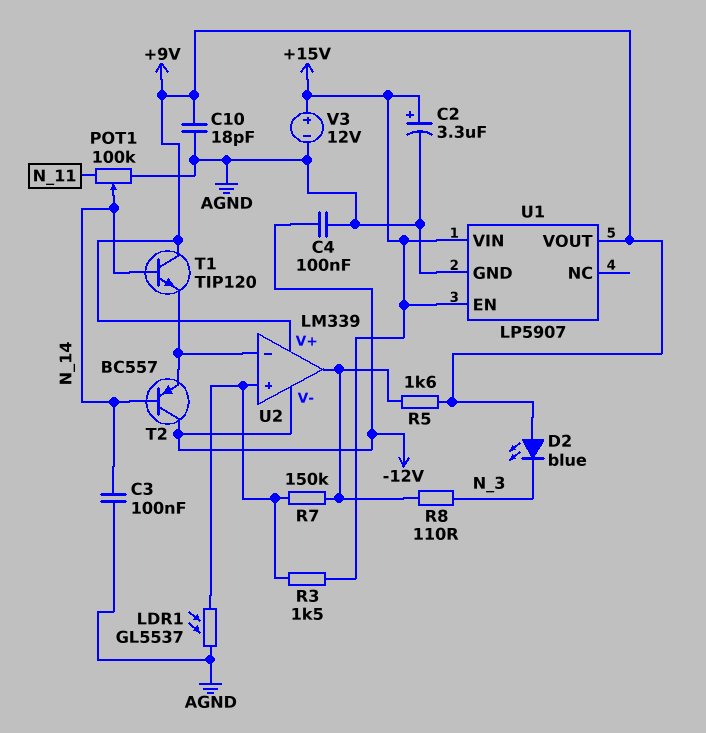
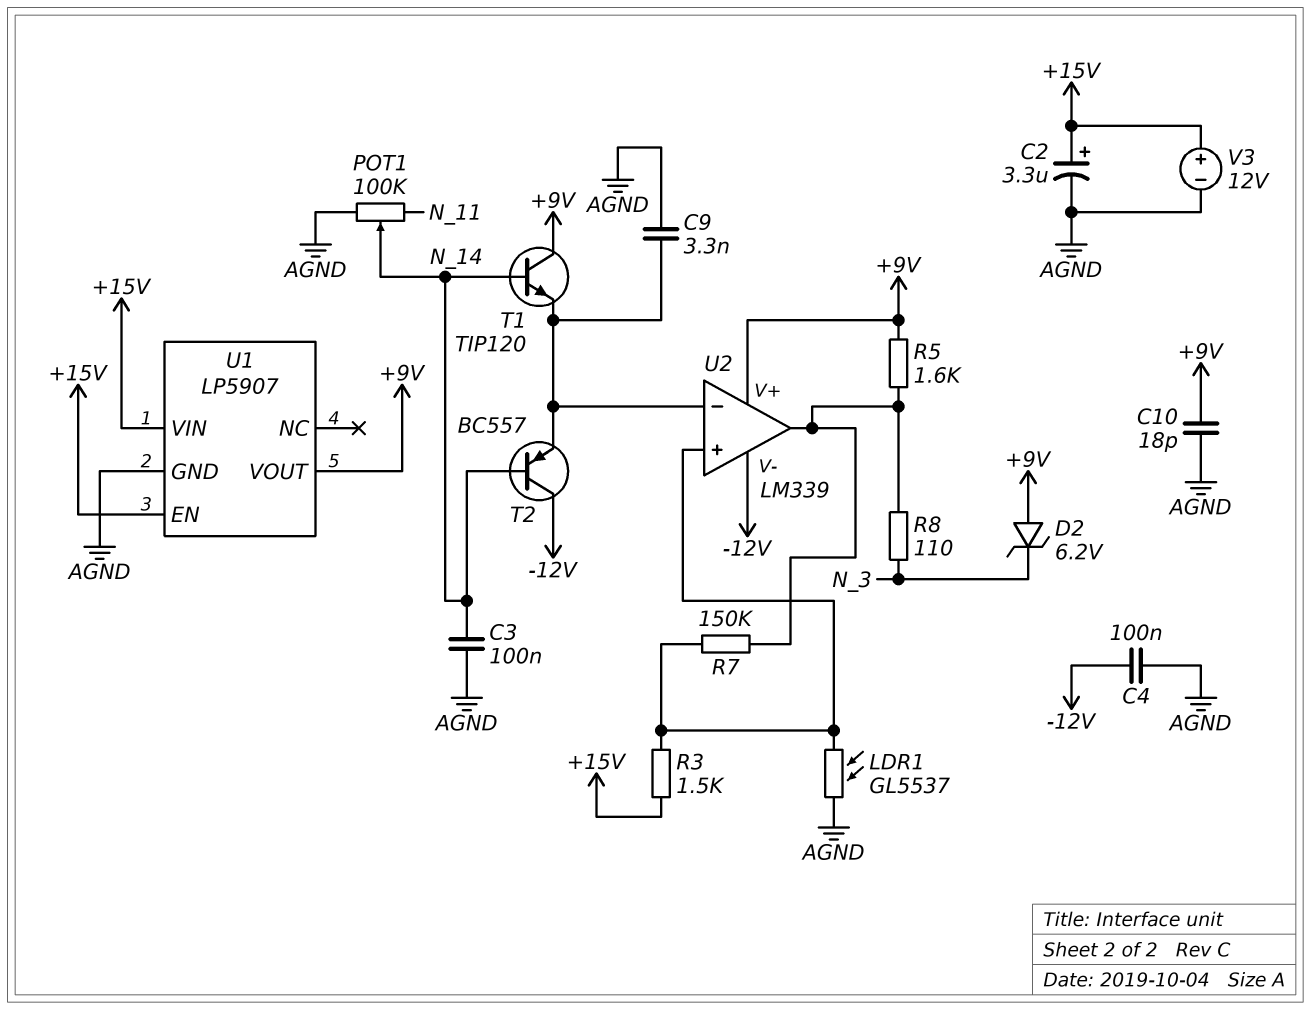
C9: none -> 3.3nF (AGND, U2/in-)
D2: LED blue (A +9V, K N_3) -> zener 6.2V (A +9V, K N_3)

